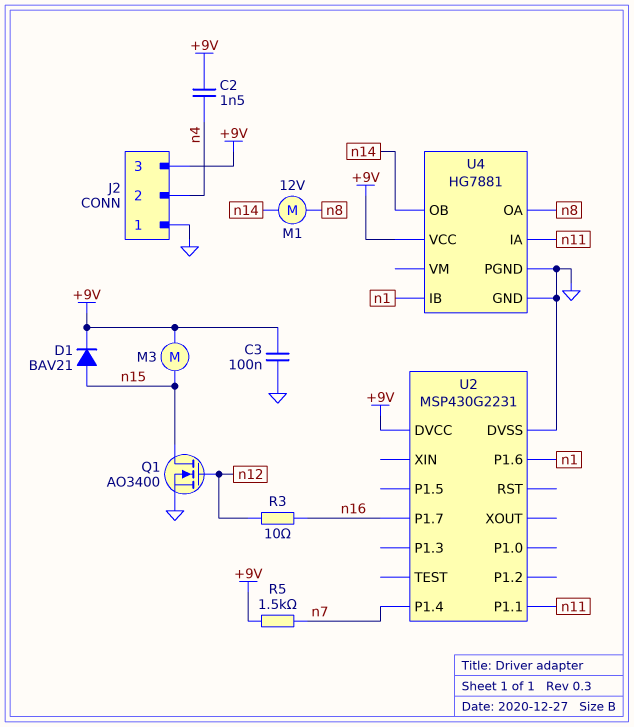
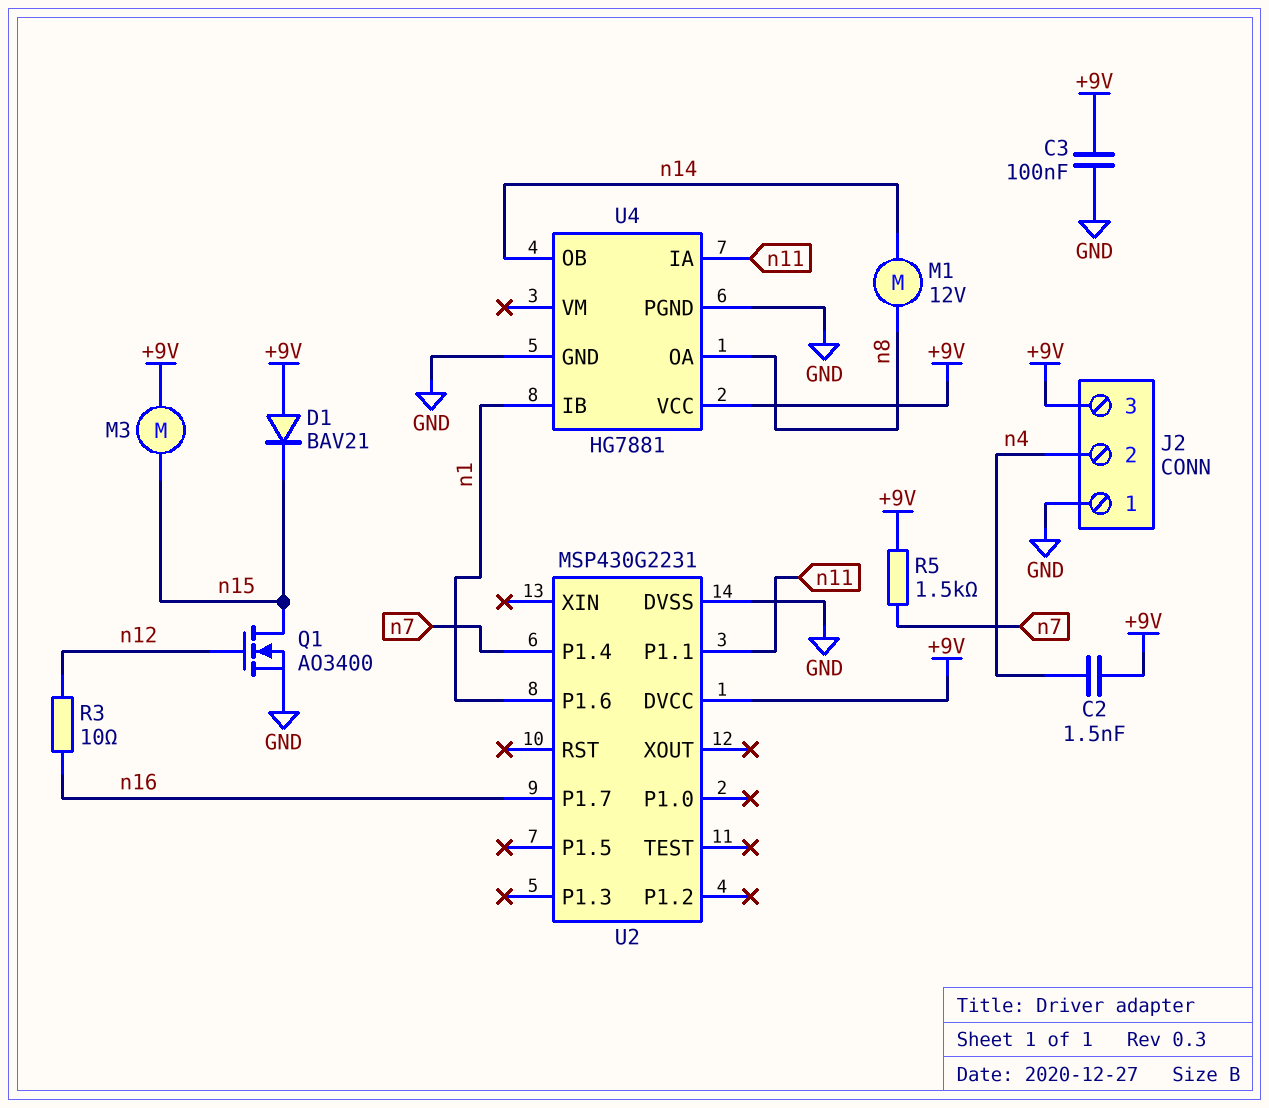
D1: diode BAV21 (A n15, K +9V) -> diode BAV21 (A +9V, K n15)

